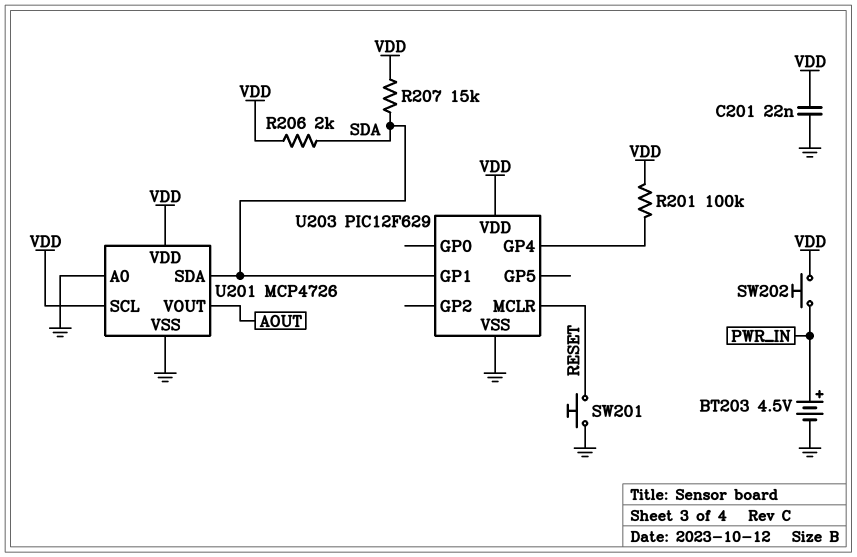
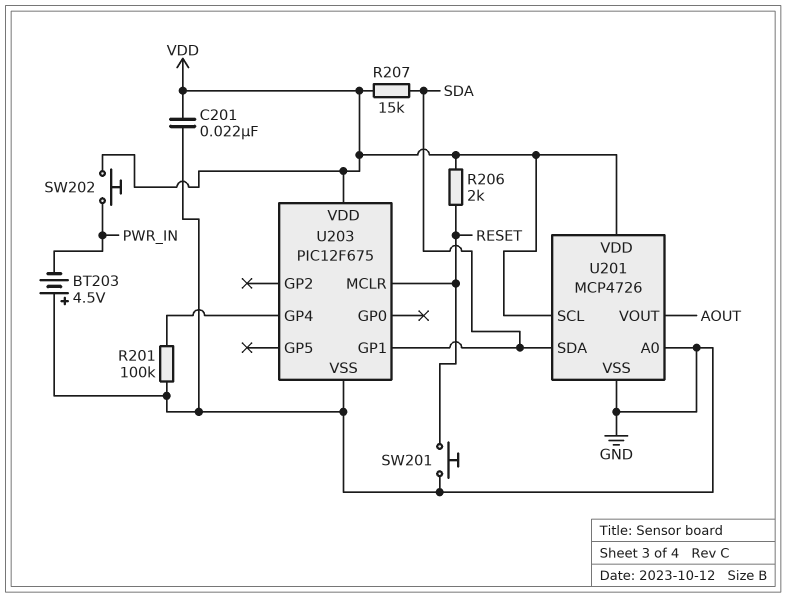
BT203: 4.5V (plus PWR_IN, minus GND) -> 4.5V (plus GND, minus PWR_IN)
R201: 100k (U203/GP4, VDD) -> 100k (GND, U203/GP4)
R206: 2k (SDA, VDD) -> 2k (RESET, VDD)
U203: PIC12F629 -> PIC12F675

